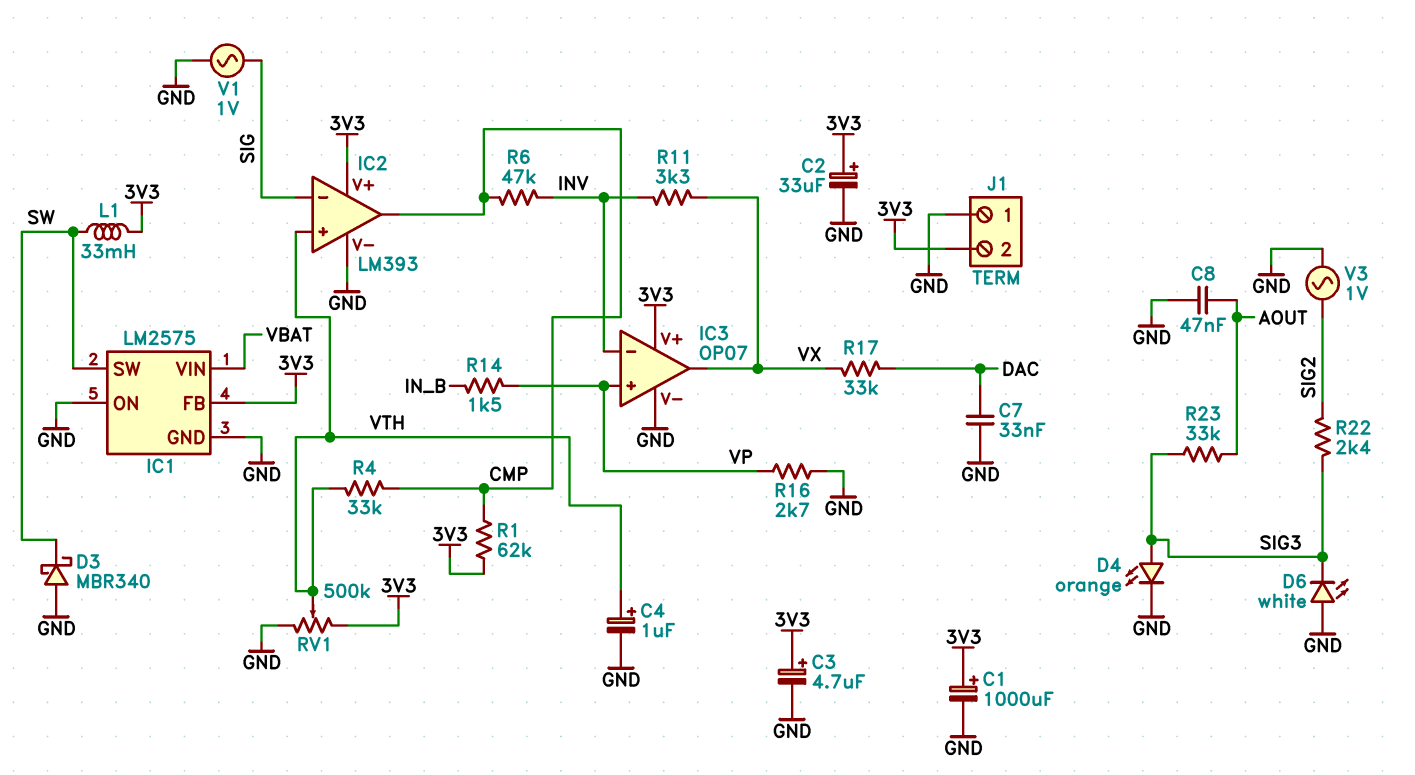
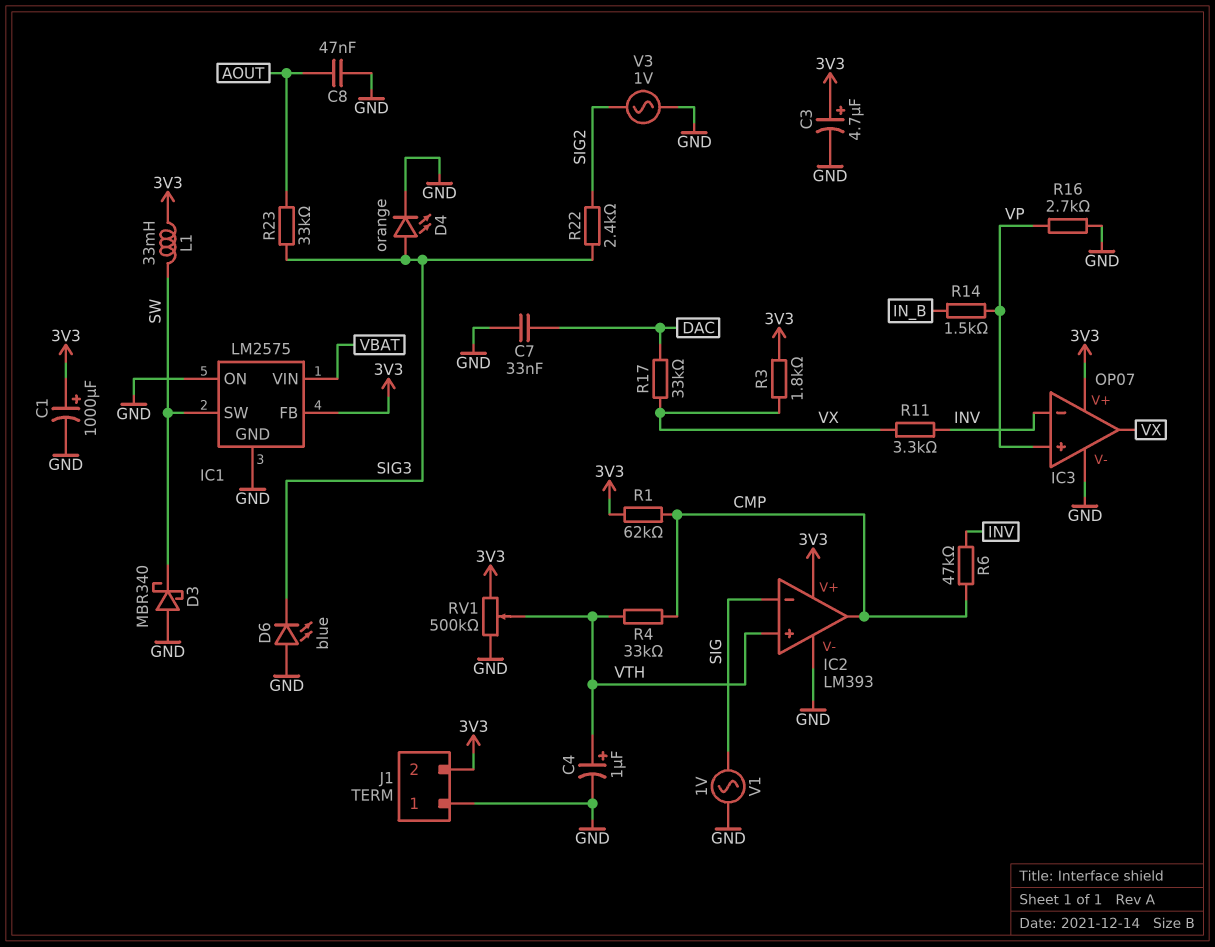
C2: 33uF (plus 3V3, minus GND) -> none
D6: LED white (A GND, K SIG3) -> LED blue (A GND, K SIG3)
R3: none -> 1.8k (3V3, VX)

